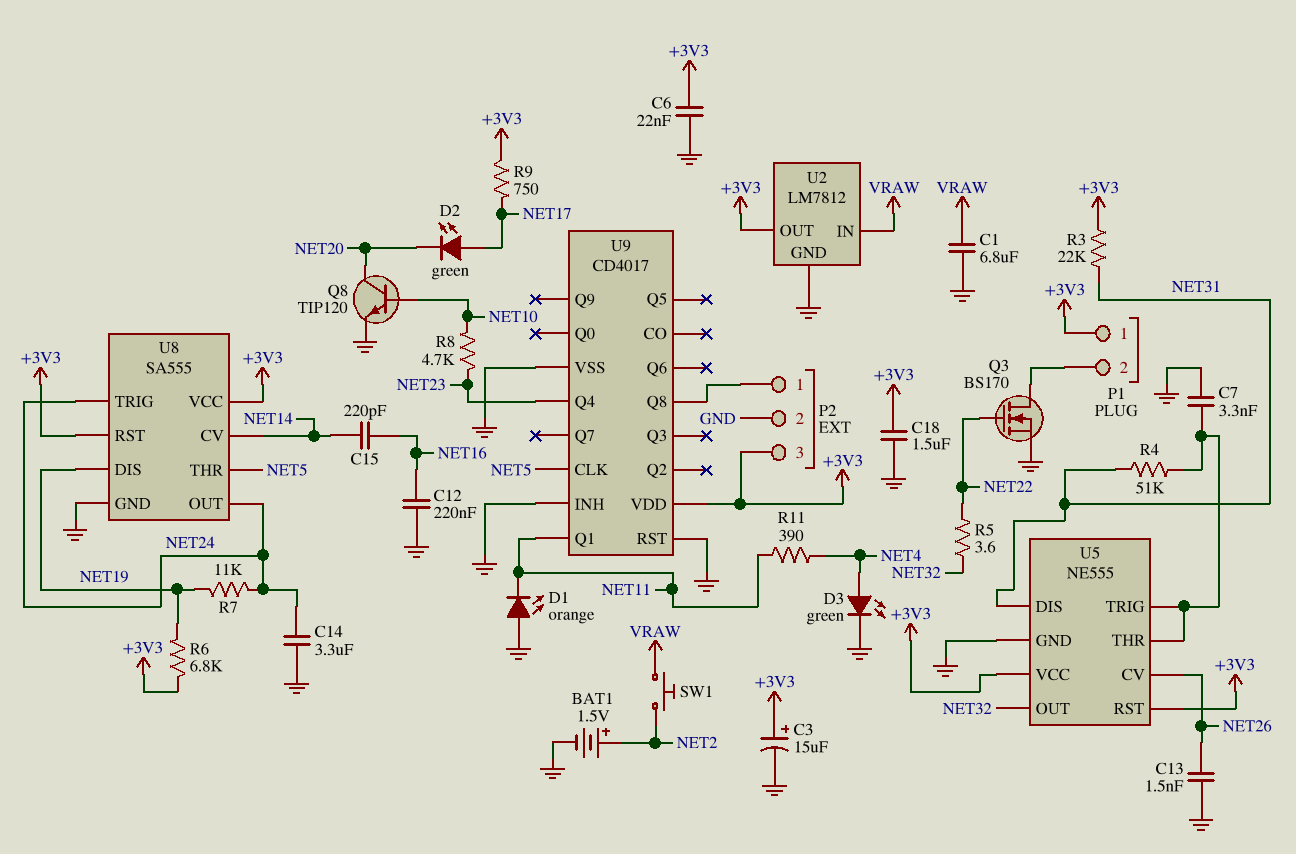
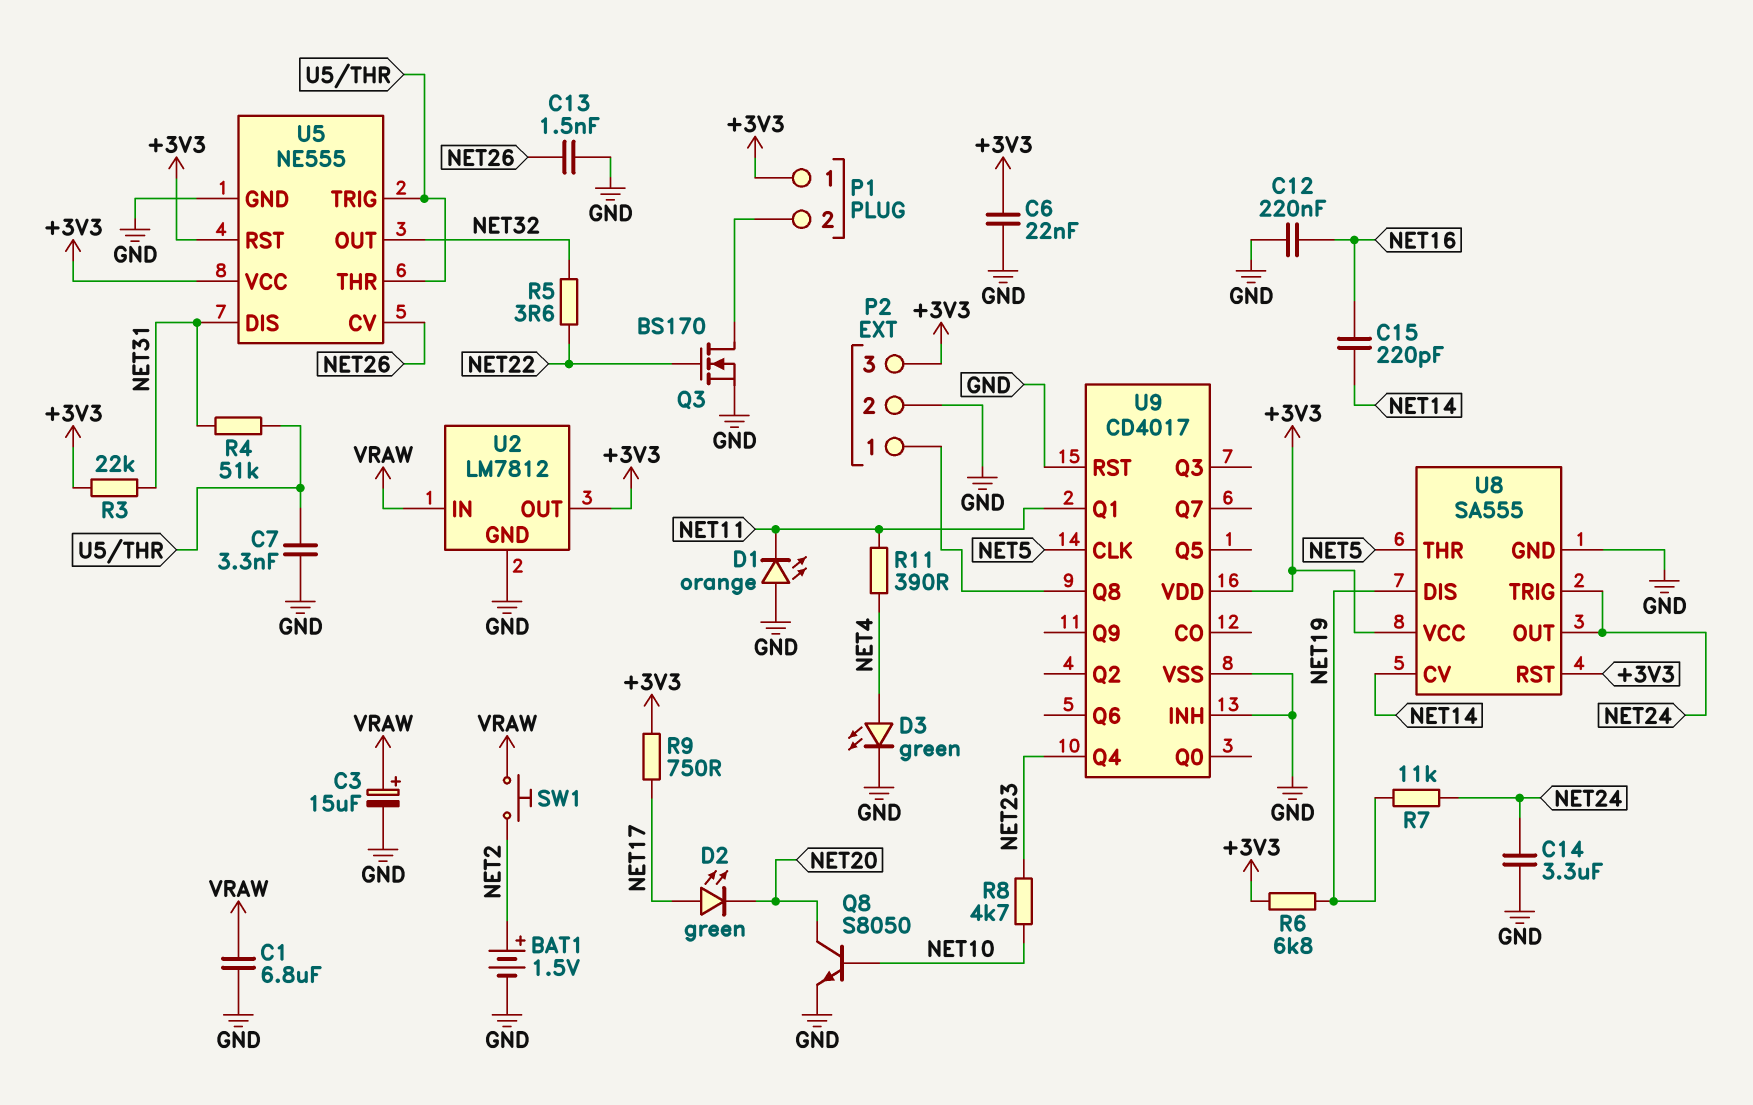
C3: 15uF (plus +3V3, minus GND) -> 15uF (plus VRAW, minus GND)
C18: 1.5uF (+3V3, GND) -> none
Q8: NPN TIP120 (B NET10, C NET20, E GND) -> NPN S8050 (B NET10, C NET20, E GND)

